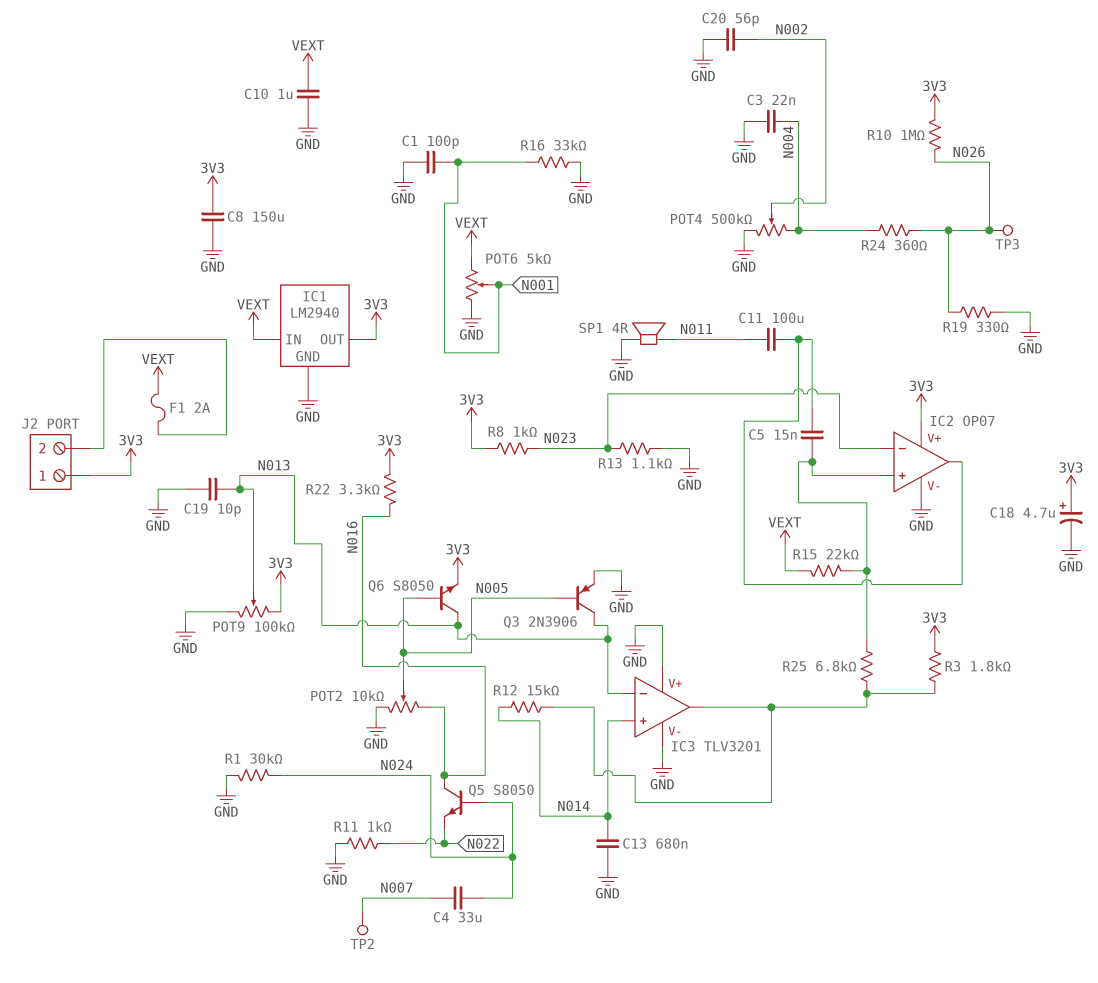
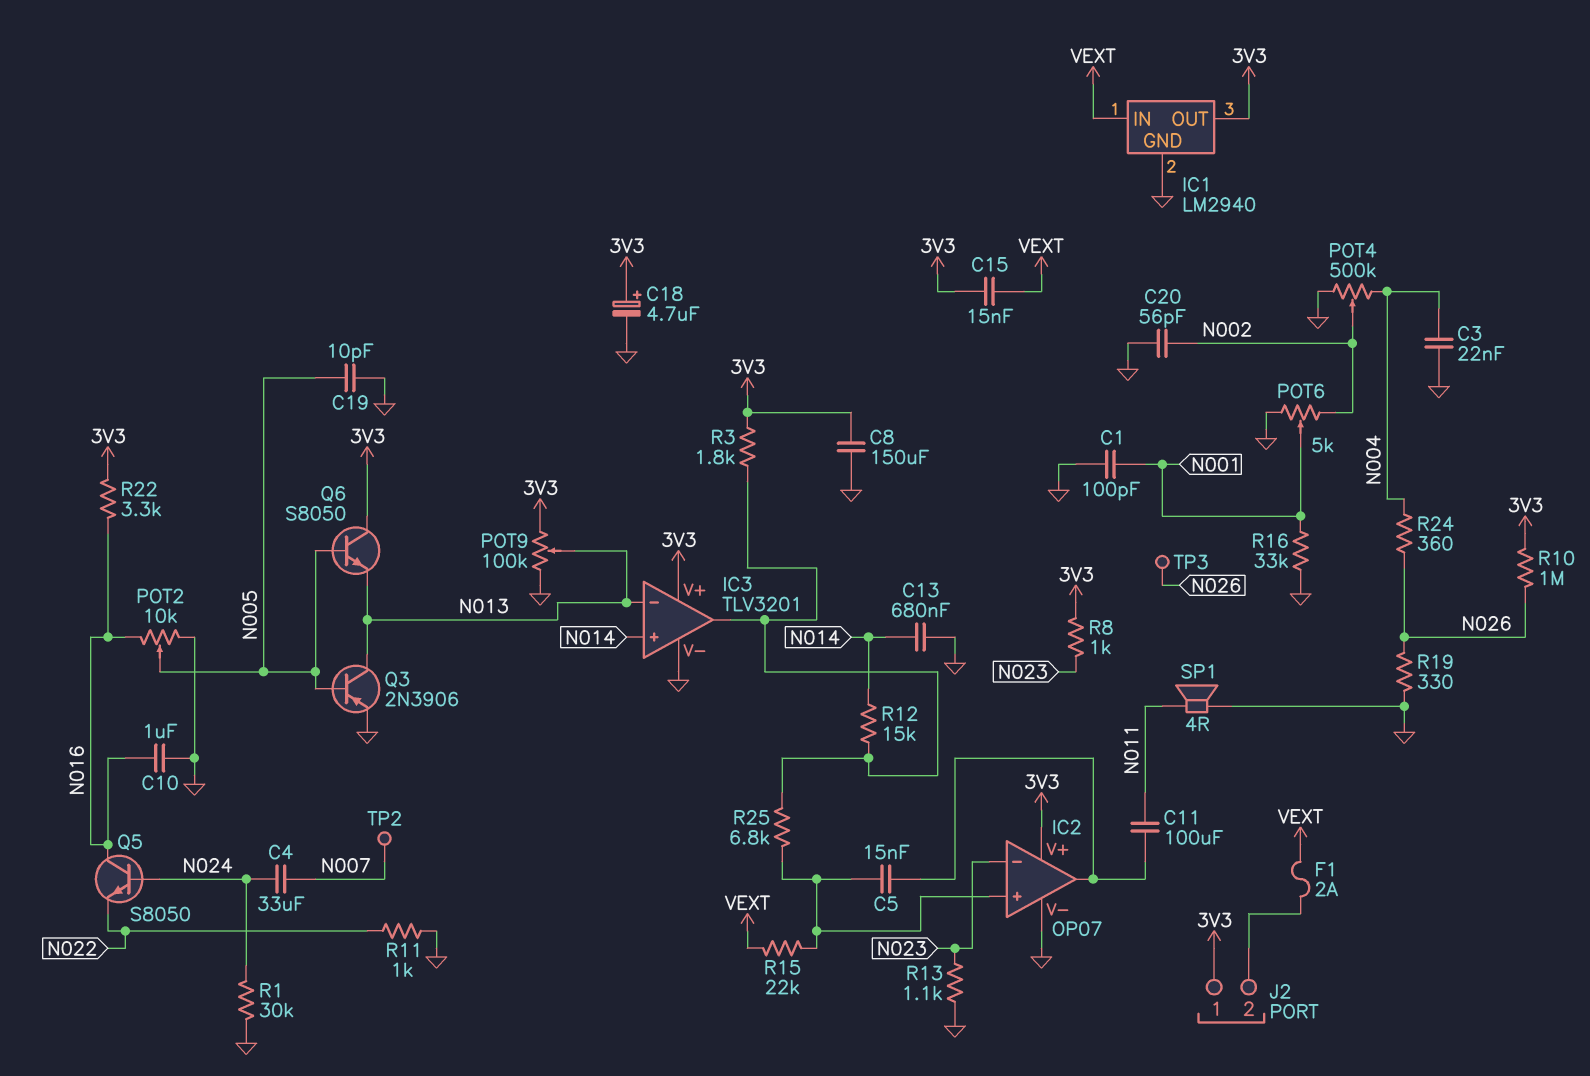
C10: 1uF (GND, VEXT) -> 1uF (GND, N016)
C15: none -> 15nF (3V3, VEXT)
C19: 10pF (GND, N013) -> 10pF (GND, N005)
IC3 pin V+: GND -> 3V3
POT6: 5k (GND, VEXT, wiper N001) -> 5k (GND, N002, wiper N001)
Q6: NPN S8050 (B N005, C N013, E 3V3) -> NPN S8050 (B N005, C 3V3, E N013)

